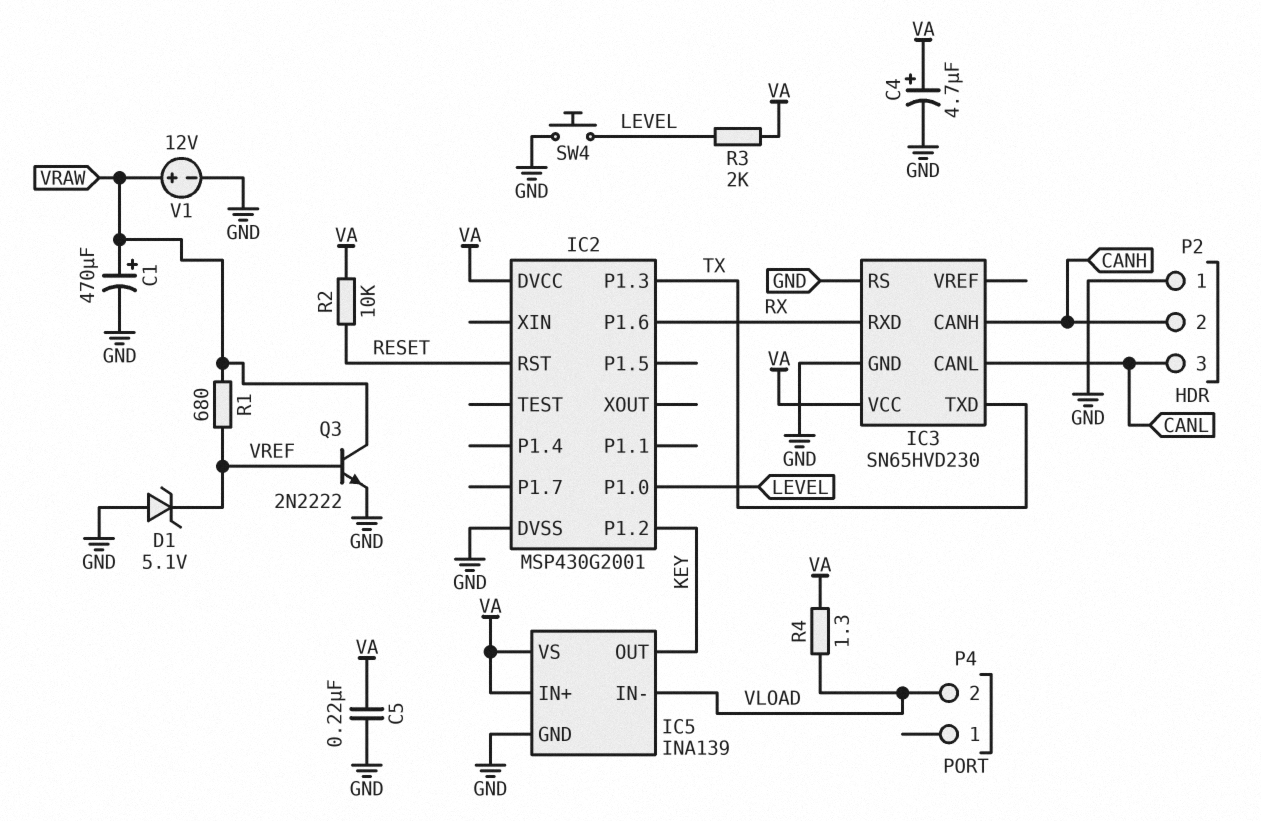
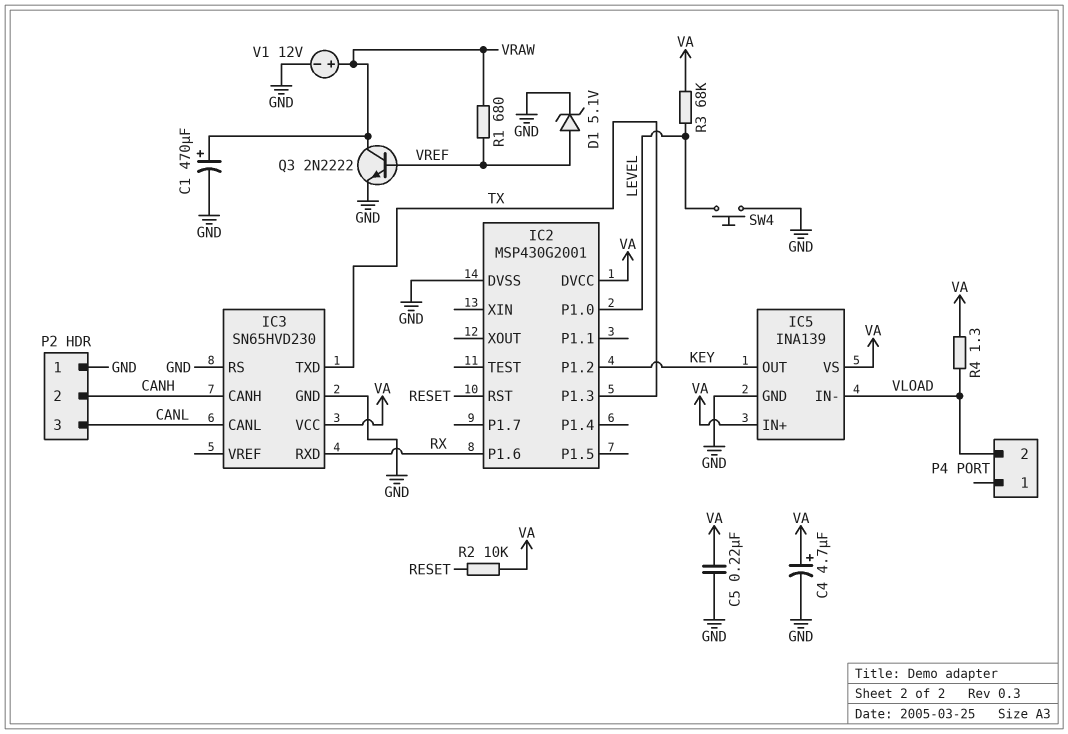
D1: zener 5.1V (A GND, K VREF) -> zener 5.1V (A VREF, K GND)
R3: 2k (LEVEL, VA) -> 68k (LEVEL, VA)

